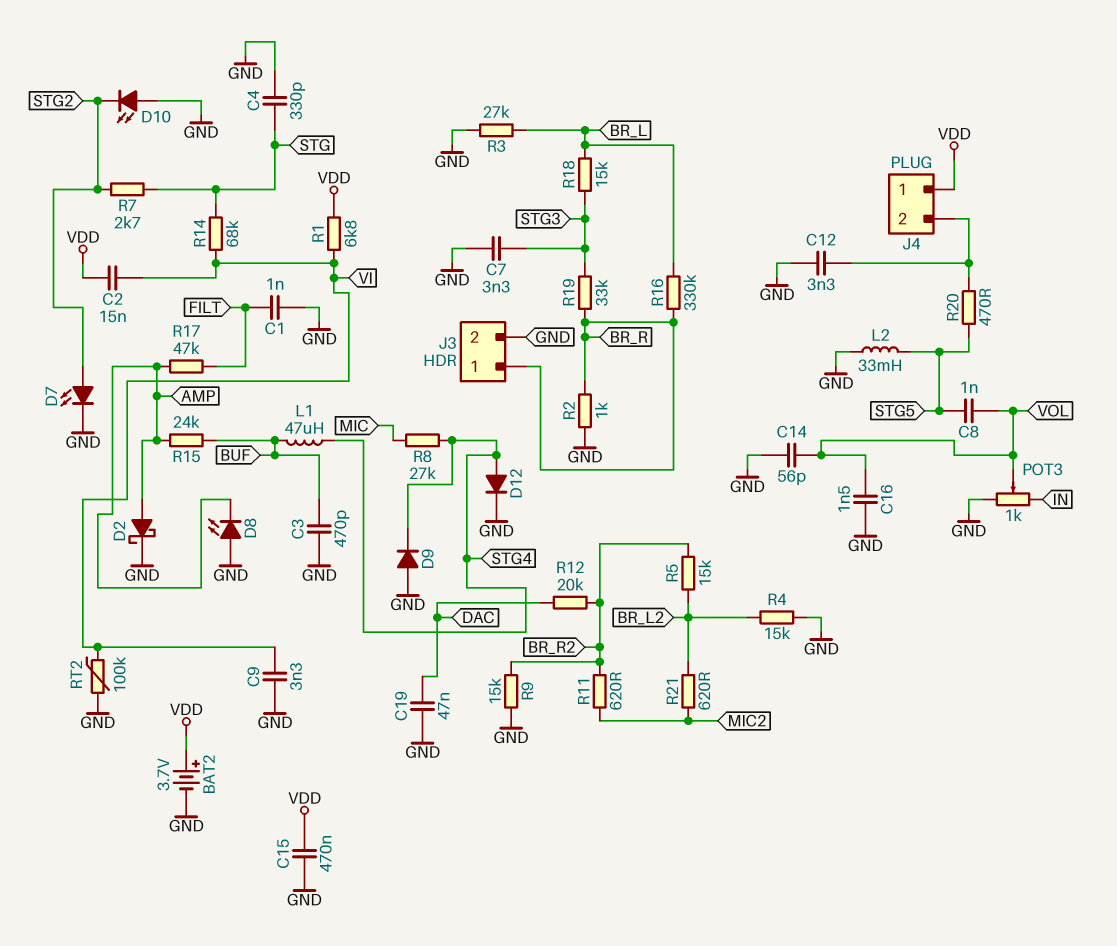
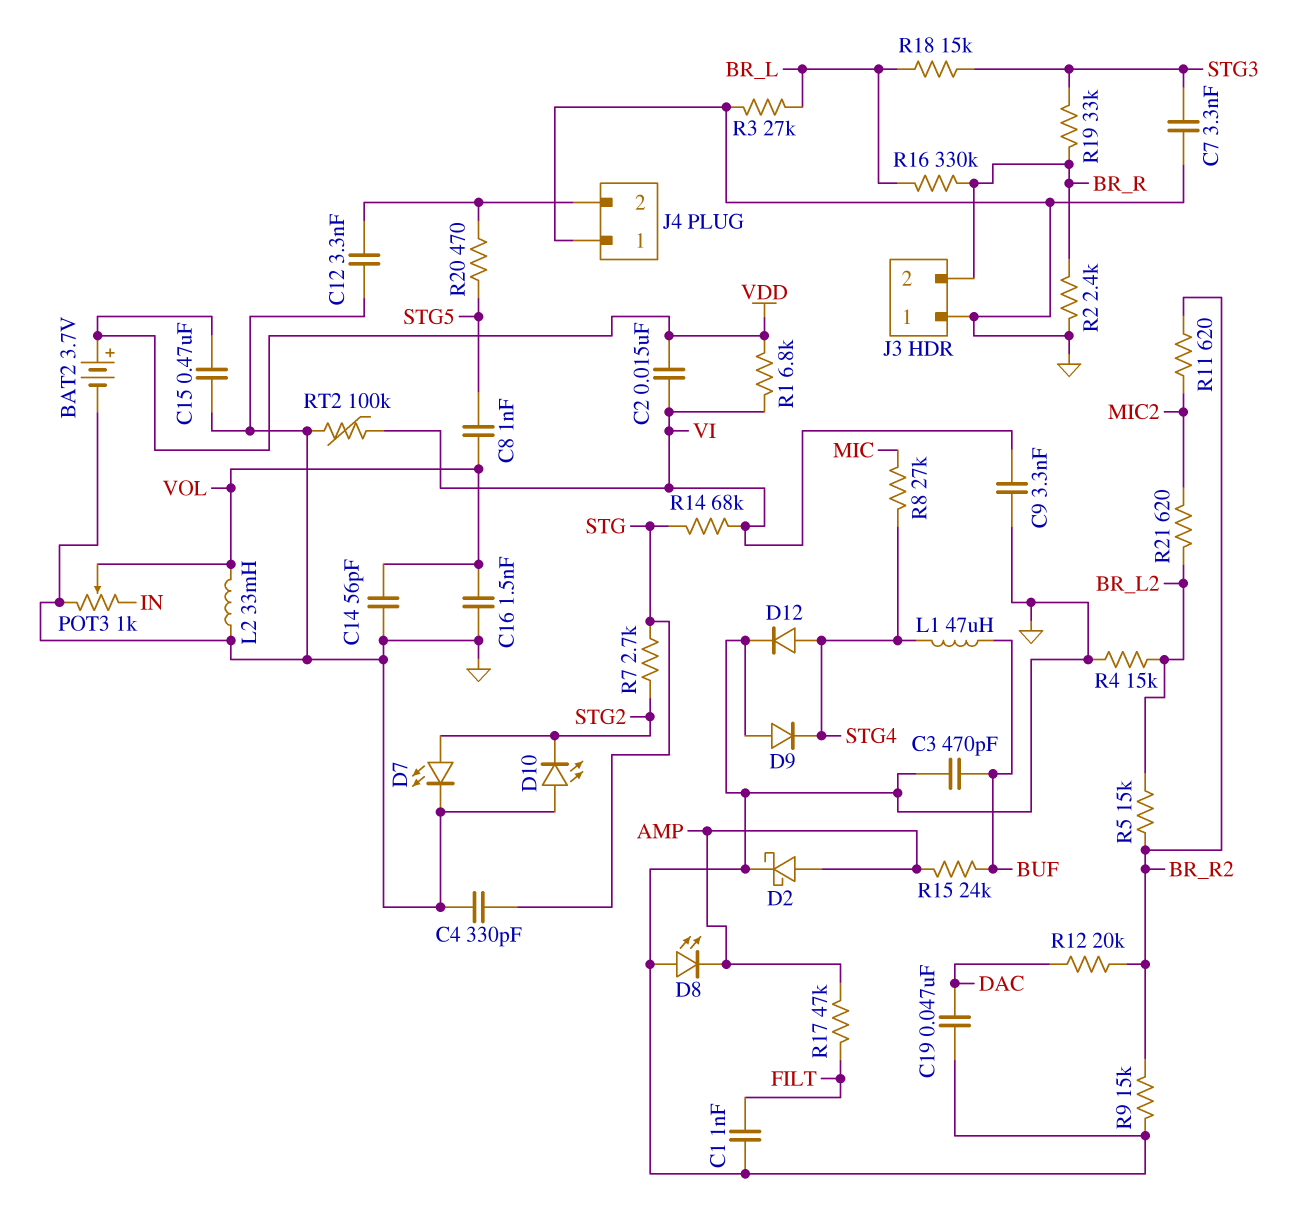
J3 pin 1: BR_R -> GND
J3 pin 2: GND -> BR_R
J4 pin 1: VDD -> GND
L2: 33mH (GND, STG5) -> 33mH (GND, VOL)
R2: 1k (BR_R, GND) -> 2.4k (BR_R, GND)

